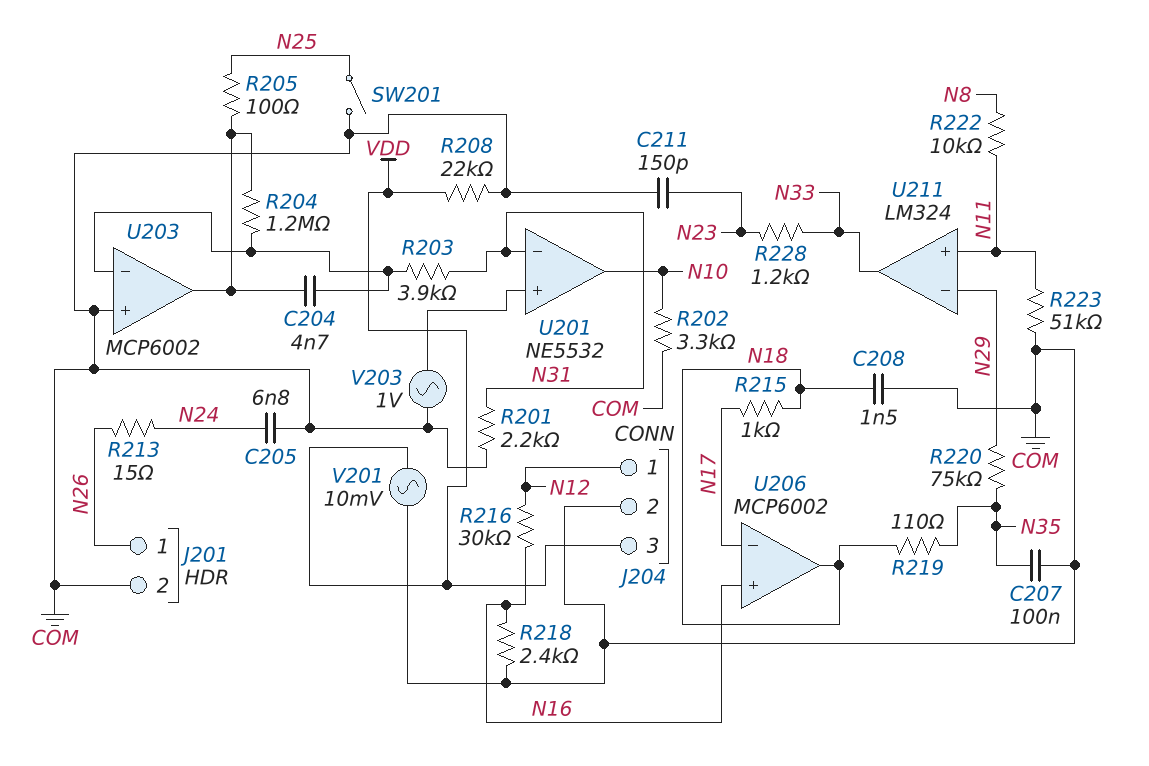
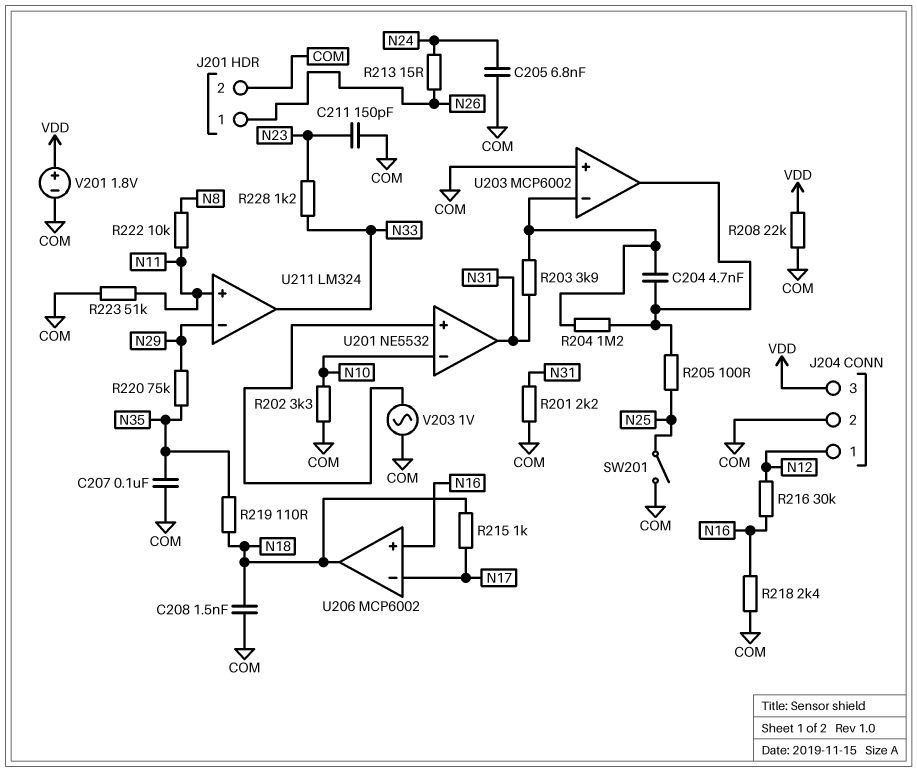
U201 pin in-: N31 -> N10
U201 pin out: N10 -> N31
V201: AC 10mV (COM, VDD) -> 1.8V (plus VDD, minus COM)

